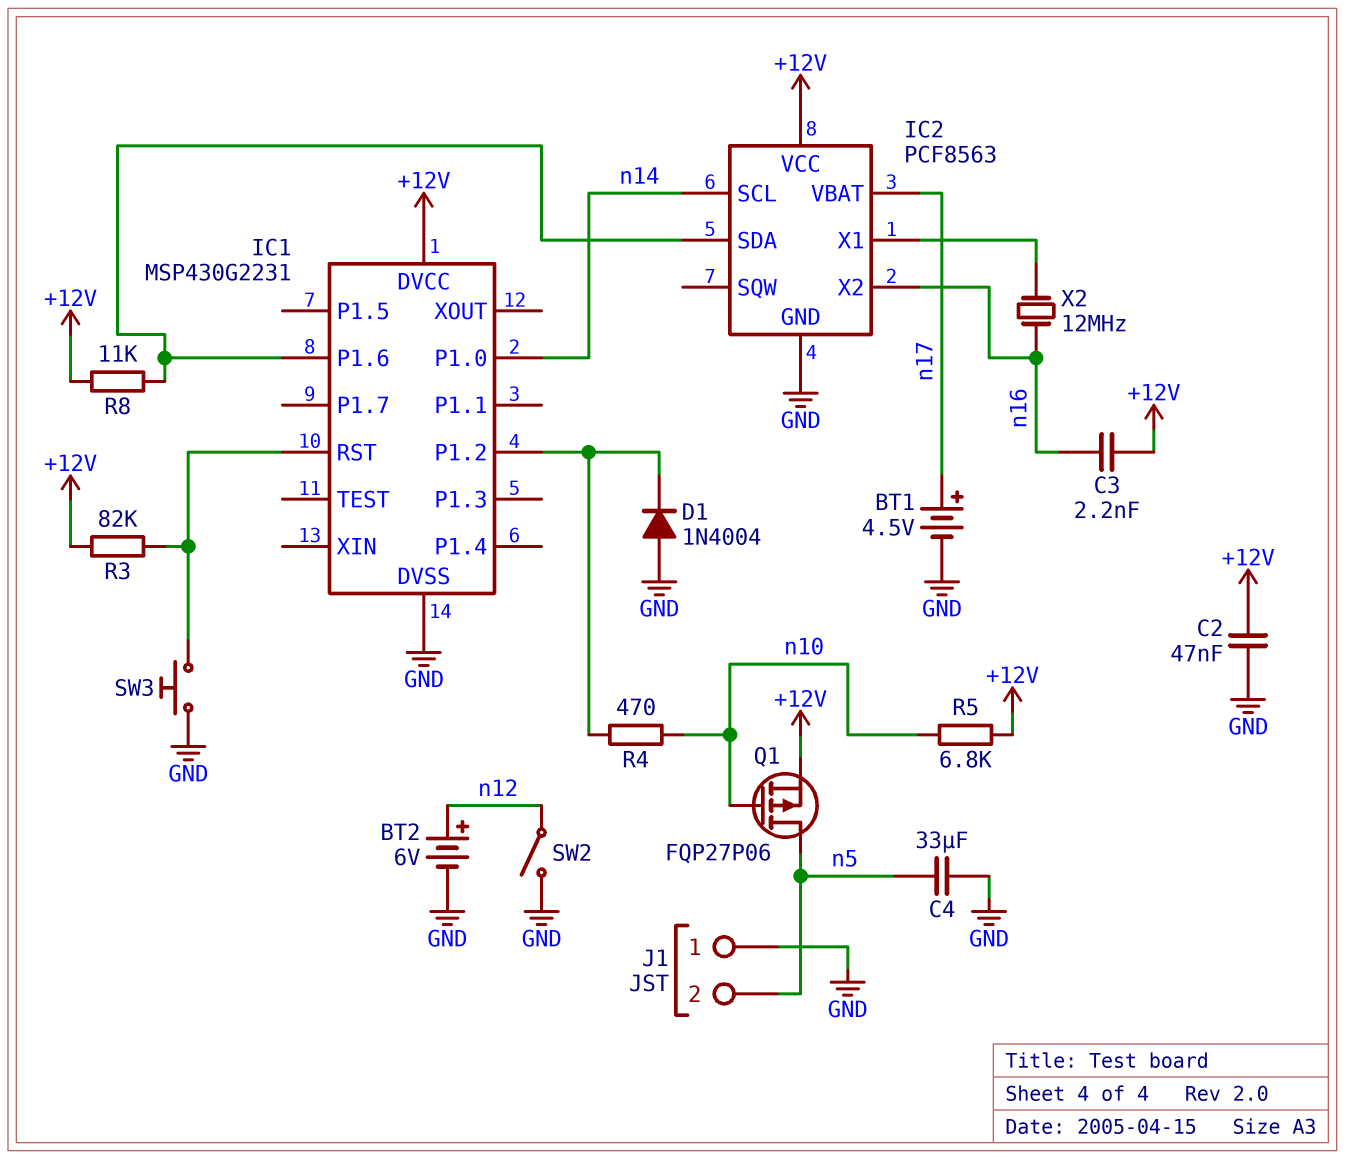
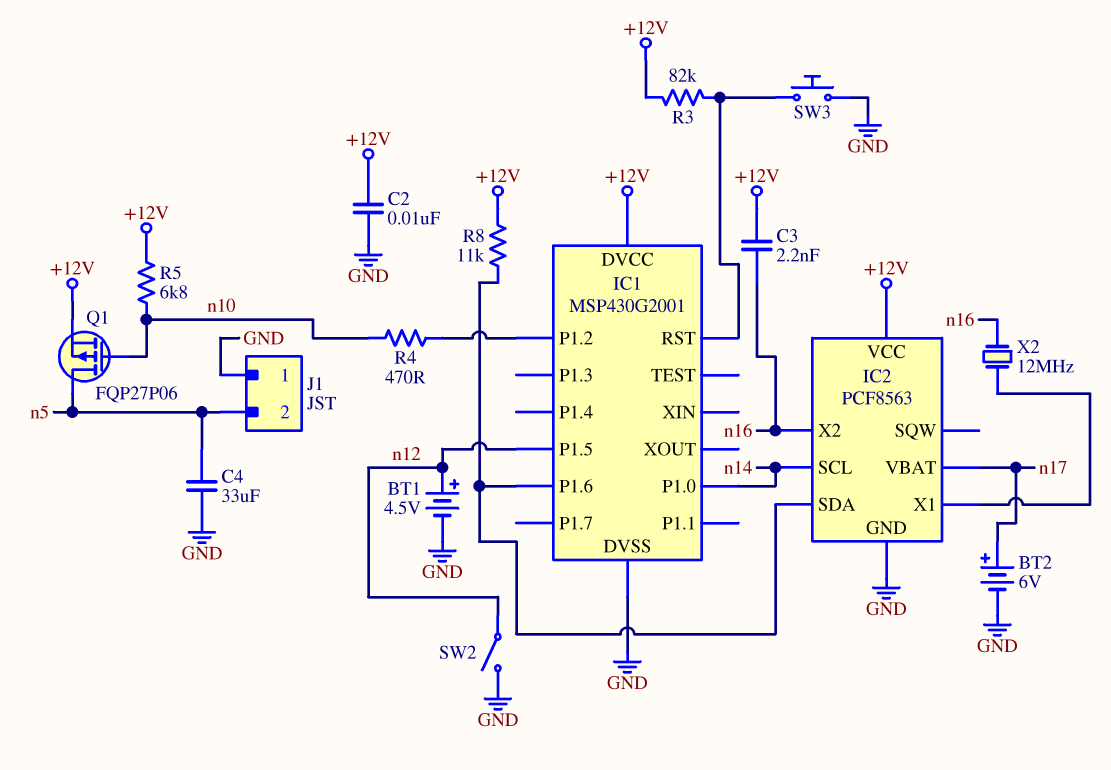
BT1: 4.5V (plus n17, minus GND) -> 4.5V (plus n12, minus GND)
BT2: 6V (plus n12, minus GND) -> 6V (plus n17, minus GND)
C2: 47nF (+12V, GND) -> 10nF (+12V, GND)
D1: diode 1N4004 (A GND, K IC1/P1.2) -> none
IC1: MSP430G2231 -> MSP430G2001
IC1 pin P1.5: none -> n12

